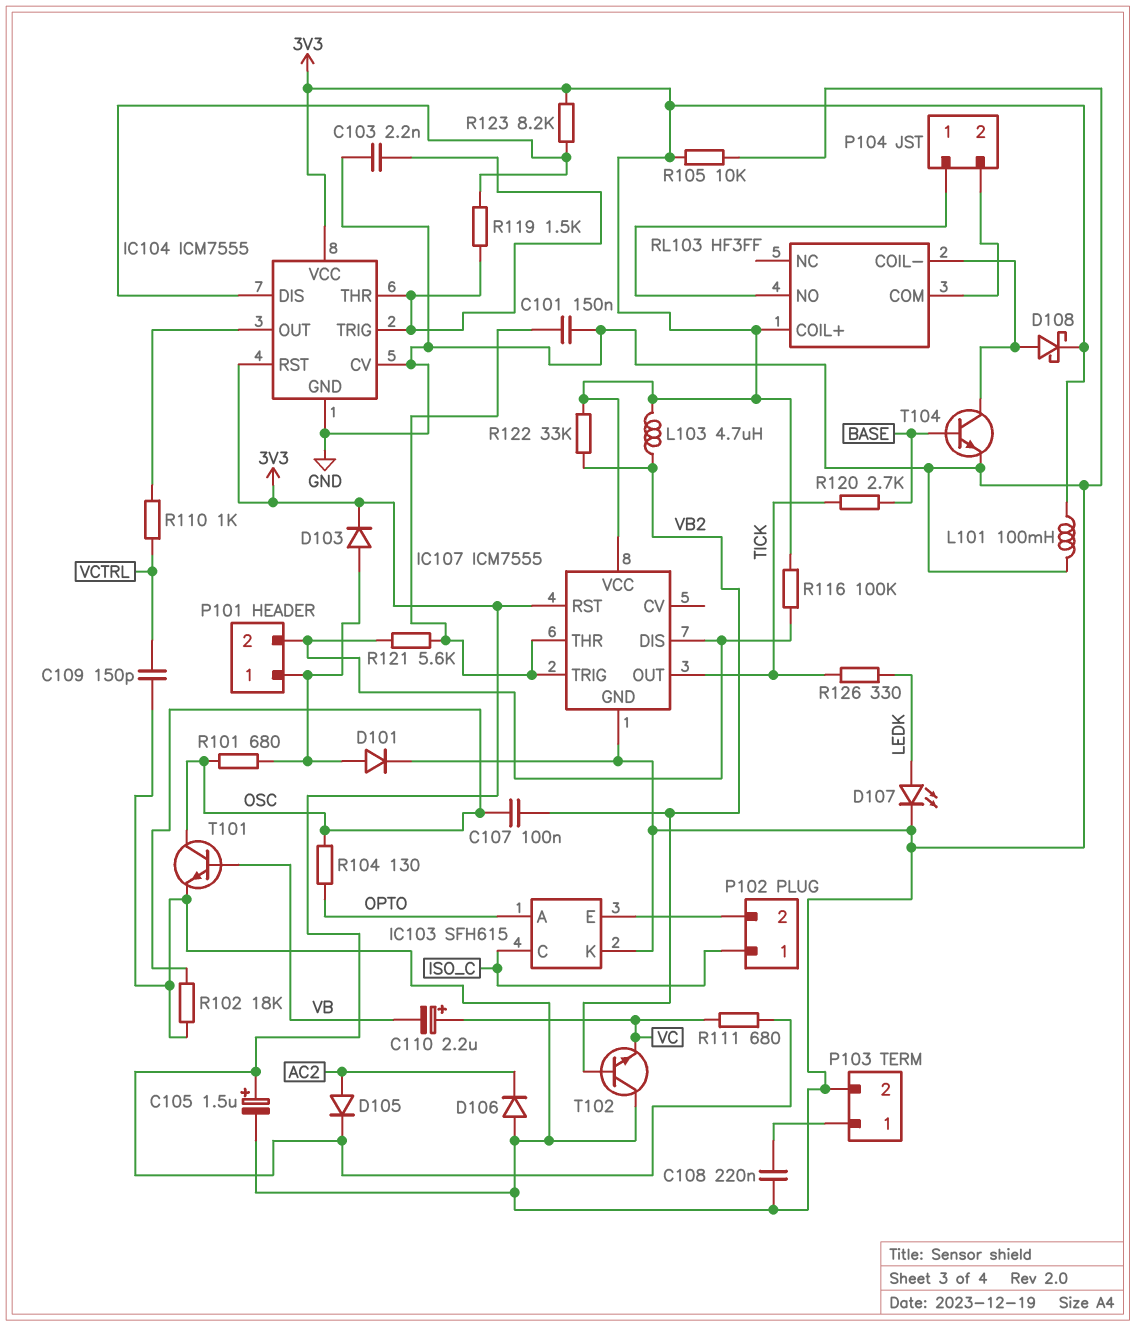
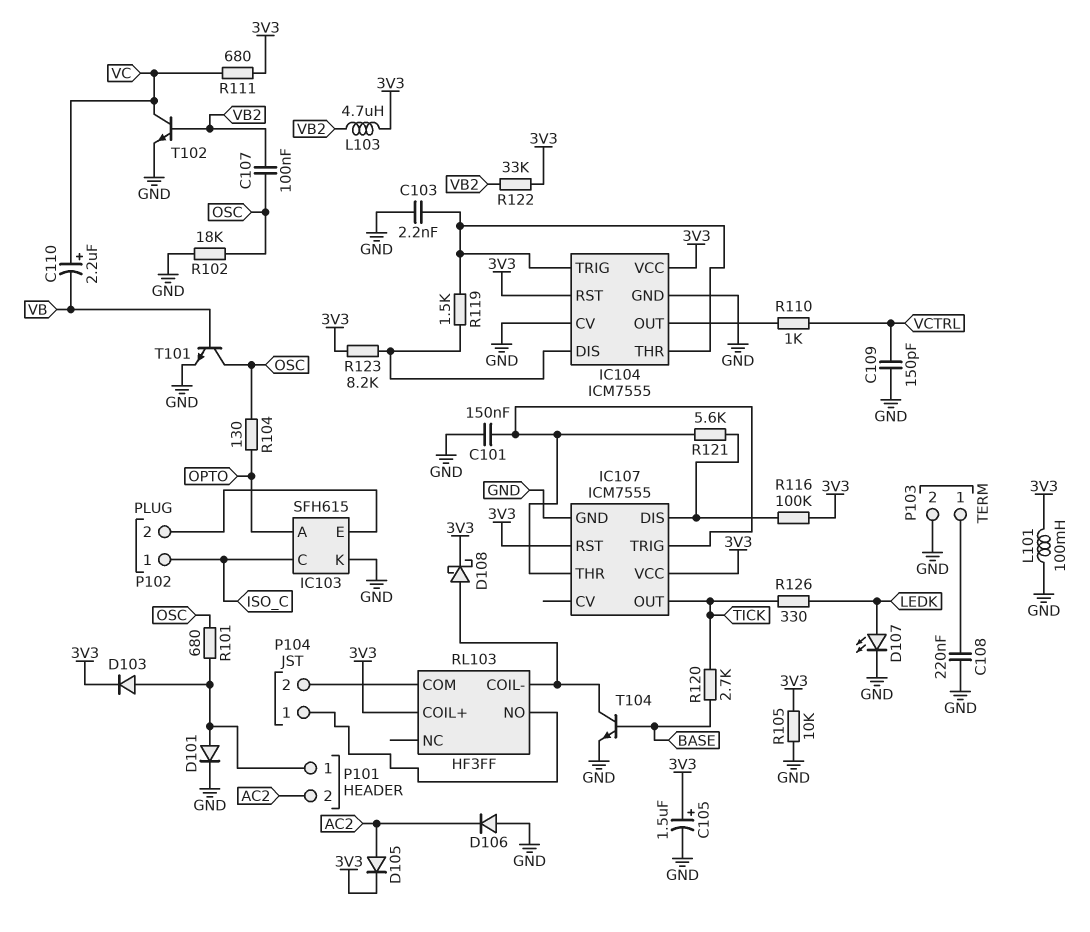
P101 pin 2: IC107/DIS -> AC2
T102: NPN (B VB2, C GND, E VC) -> NPN (B VB2, C VC, E GND)

